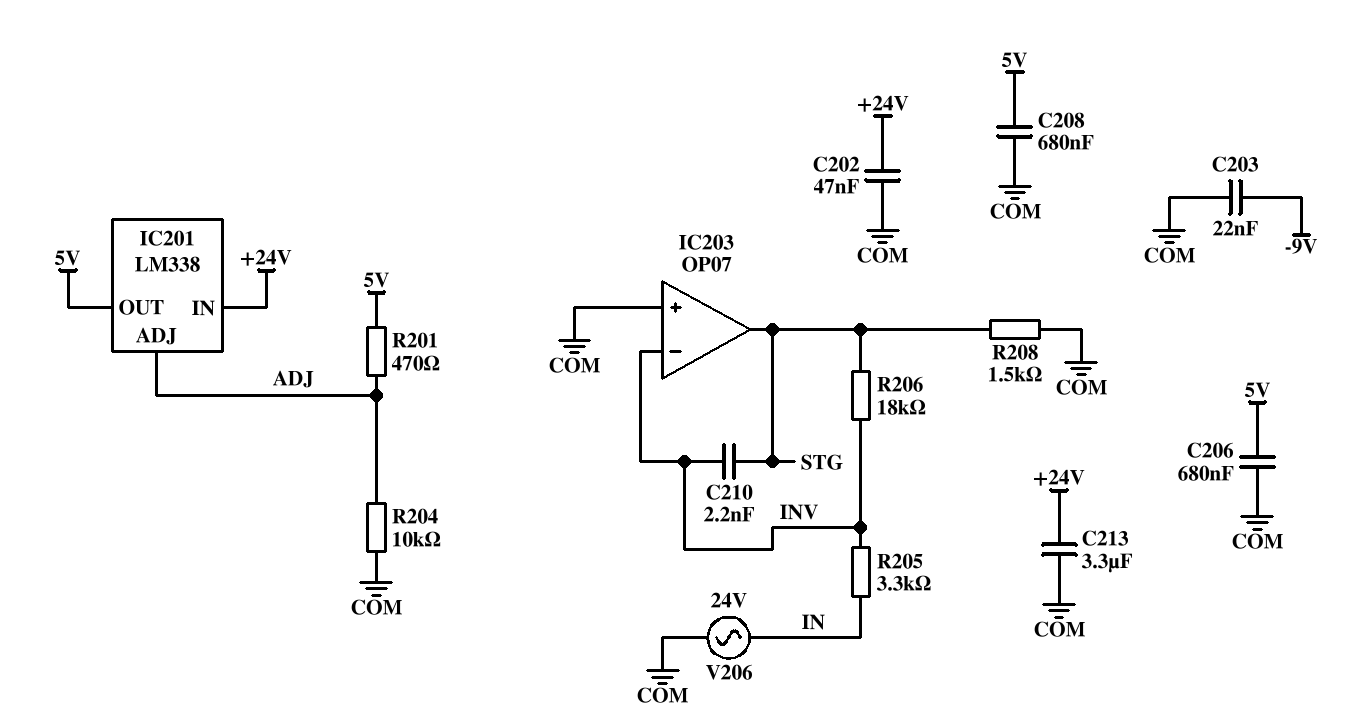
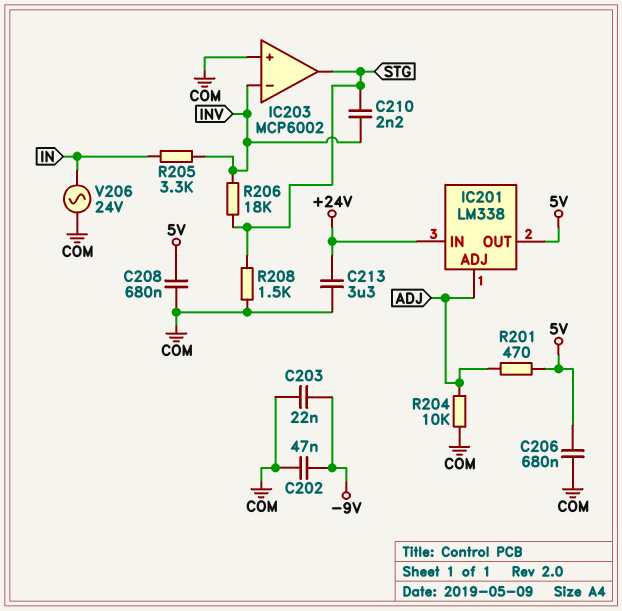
C202: 47nF (+24V, COM) -> 47nF (-9V, COM)
IC203: OP07 -> MCP6002

